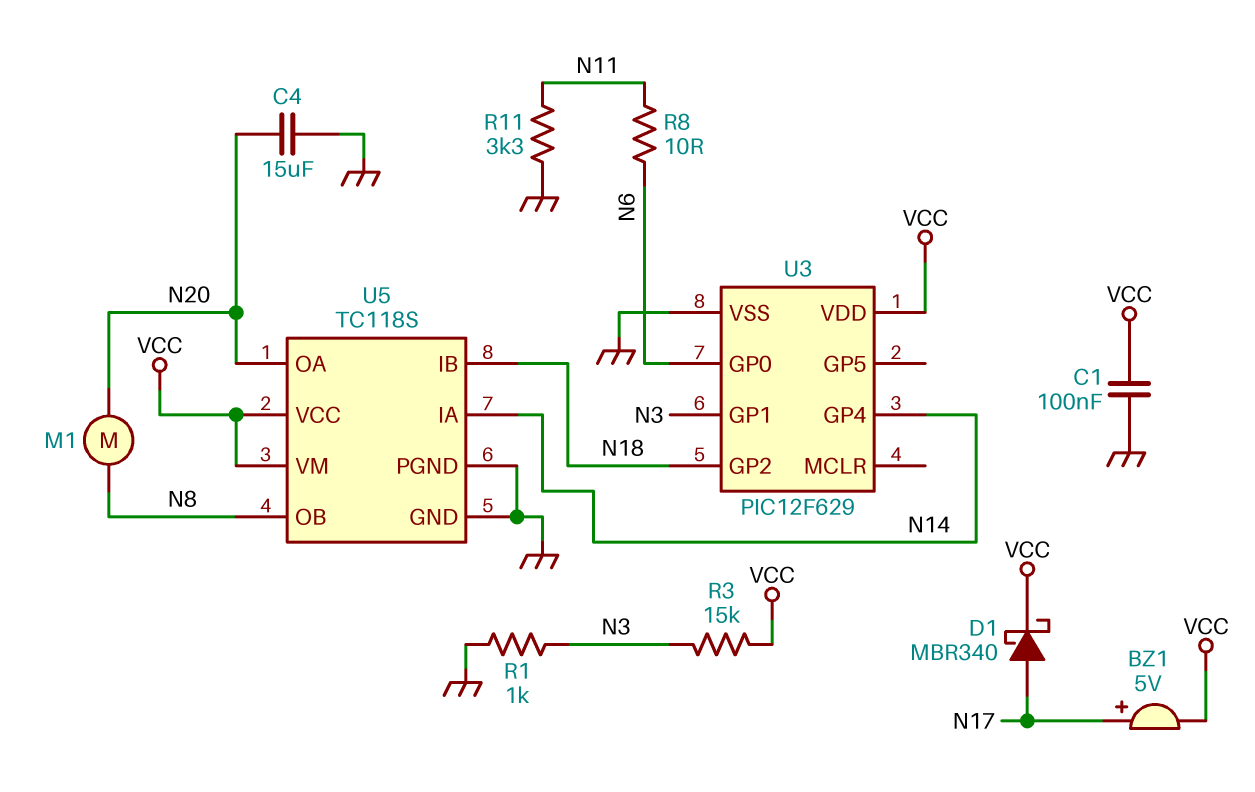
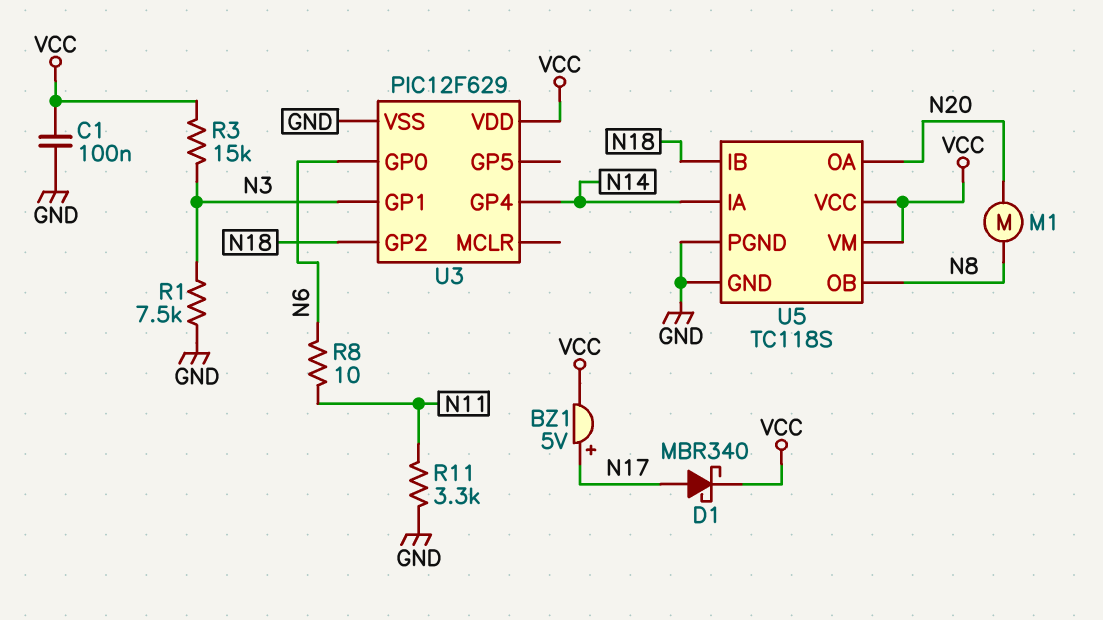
C4: 15uF (GND, N20) -> none
R1: 1k (GND, N3) -> 7.5k (GND, N3)

